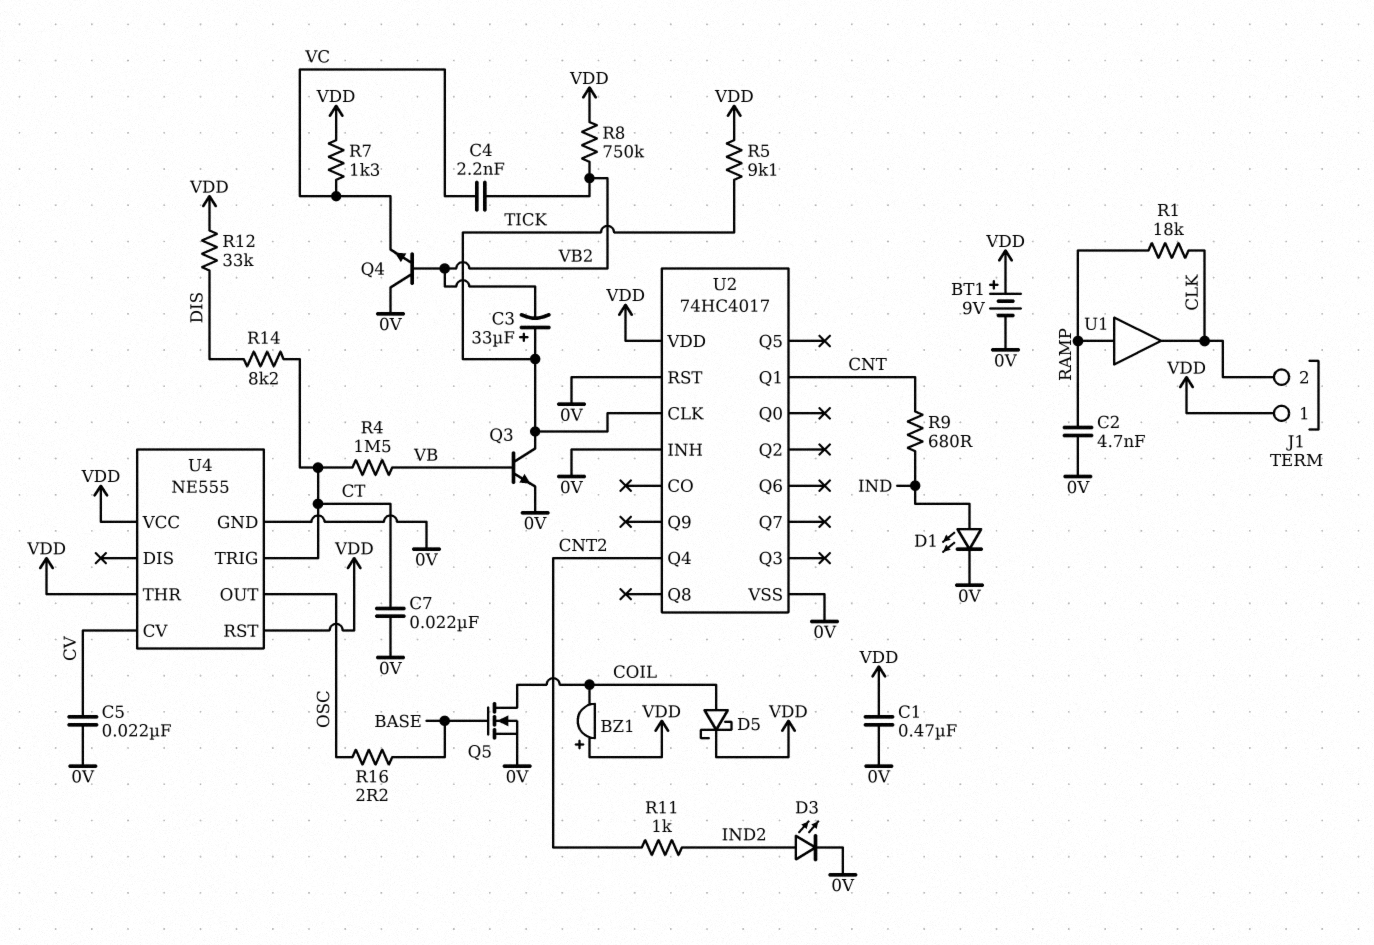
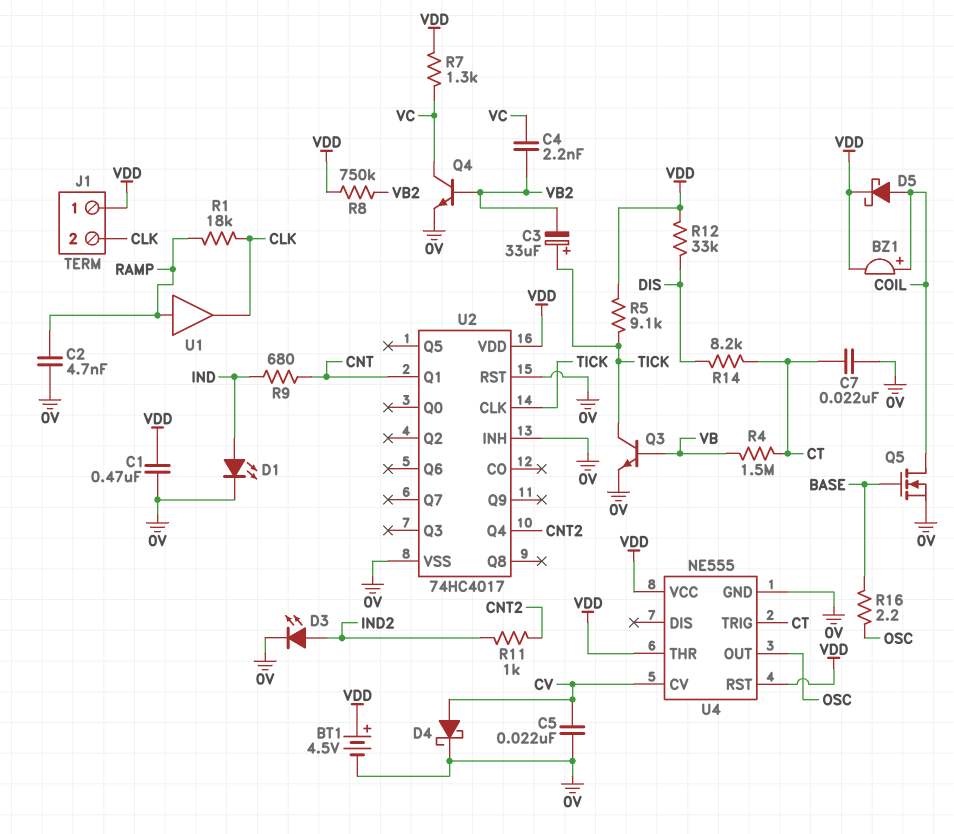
BT1: 9V (plus VDD, minus 0V) -> 4.5V (plus VDD, minus 0V)
BZ1: buzzer (plus VDD, minus COIL) -> buzzer (plus COIL, minus VDD)
D4: none -> schottky (A CV, K 0V)
Q4: NPN (B VB2, C 0V, E VC) -> NPN (B VB2, C VC, E 0V)

